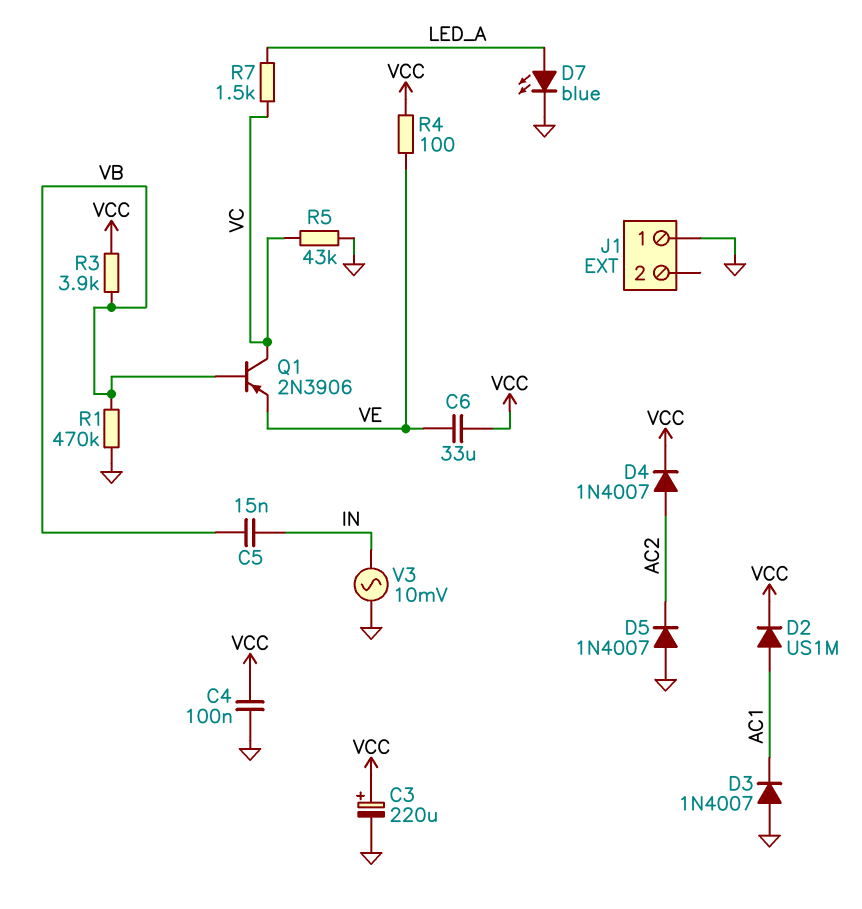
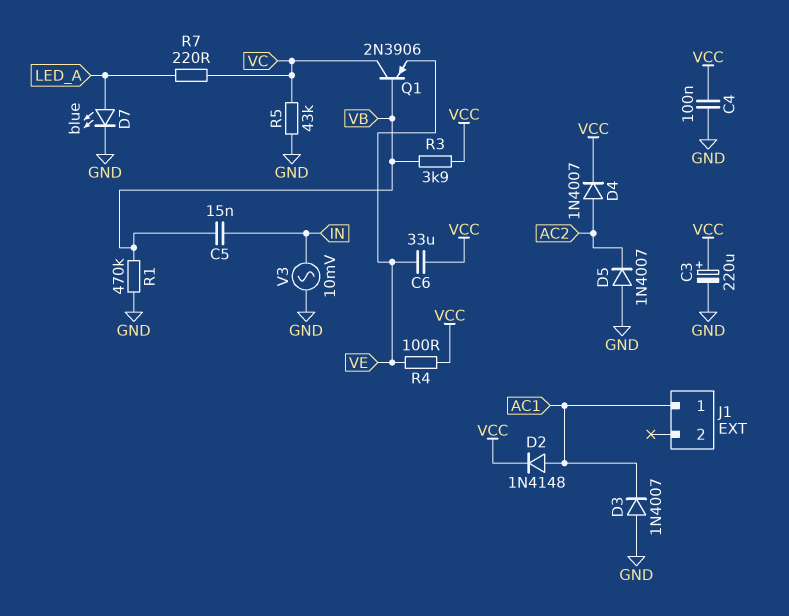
D2: diode US1M (A AC1, K VCC) -> diode 1N4148 (A AC1, K VCC)
J1 pin 1: GND -> AC1
R7: 1.5k (LED_A, VC) -> 220 (LED_A, VC)

